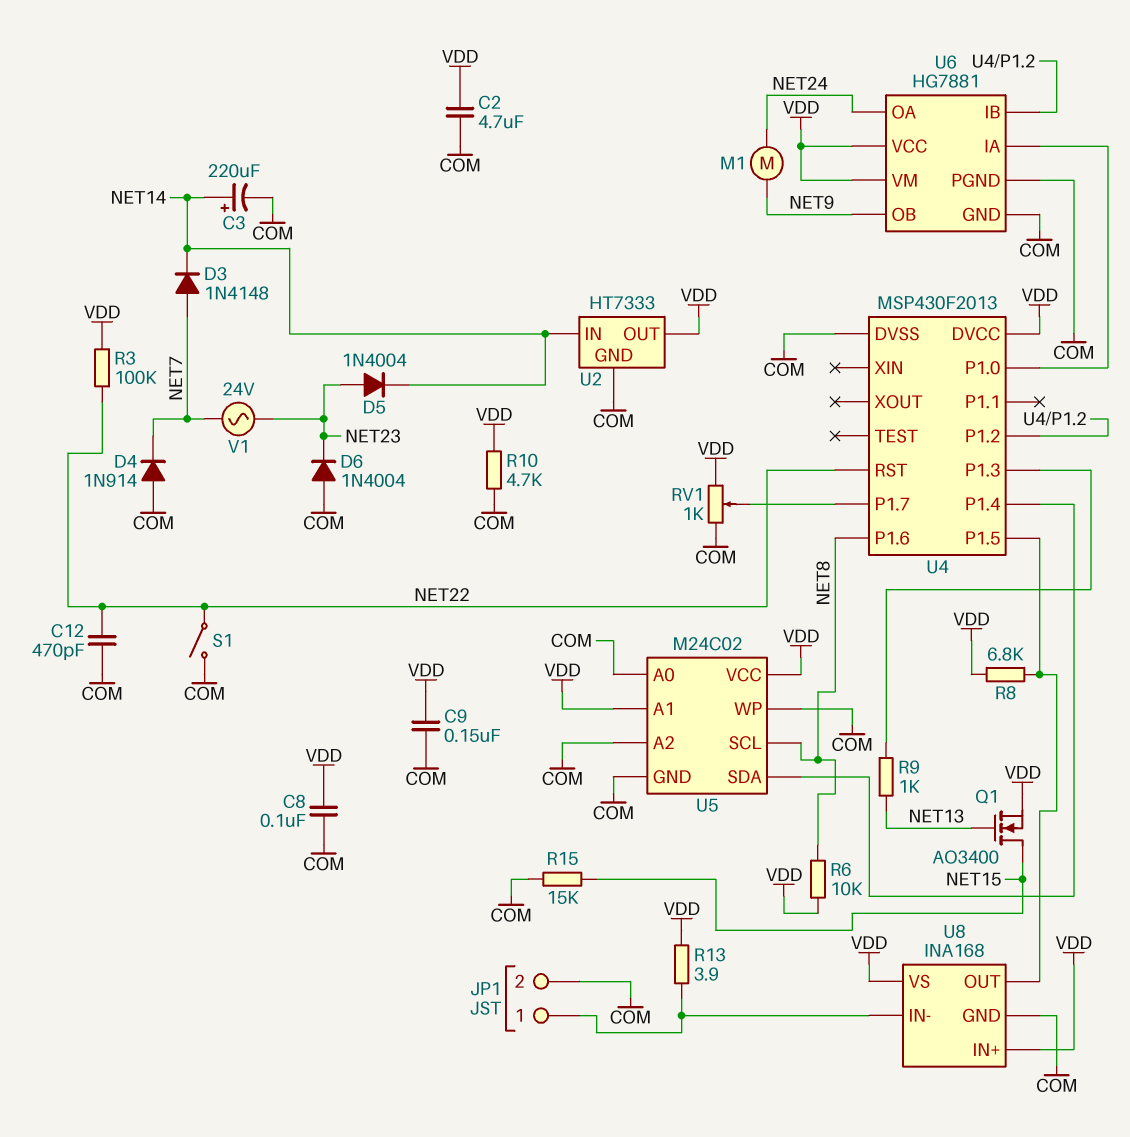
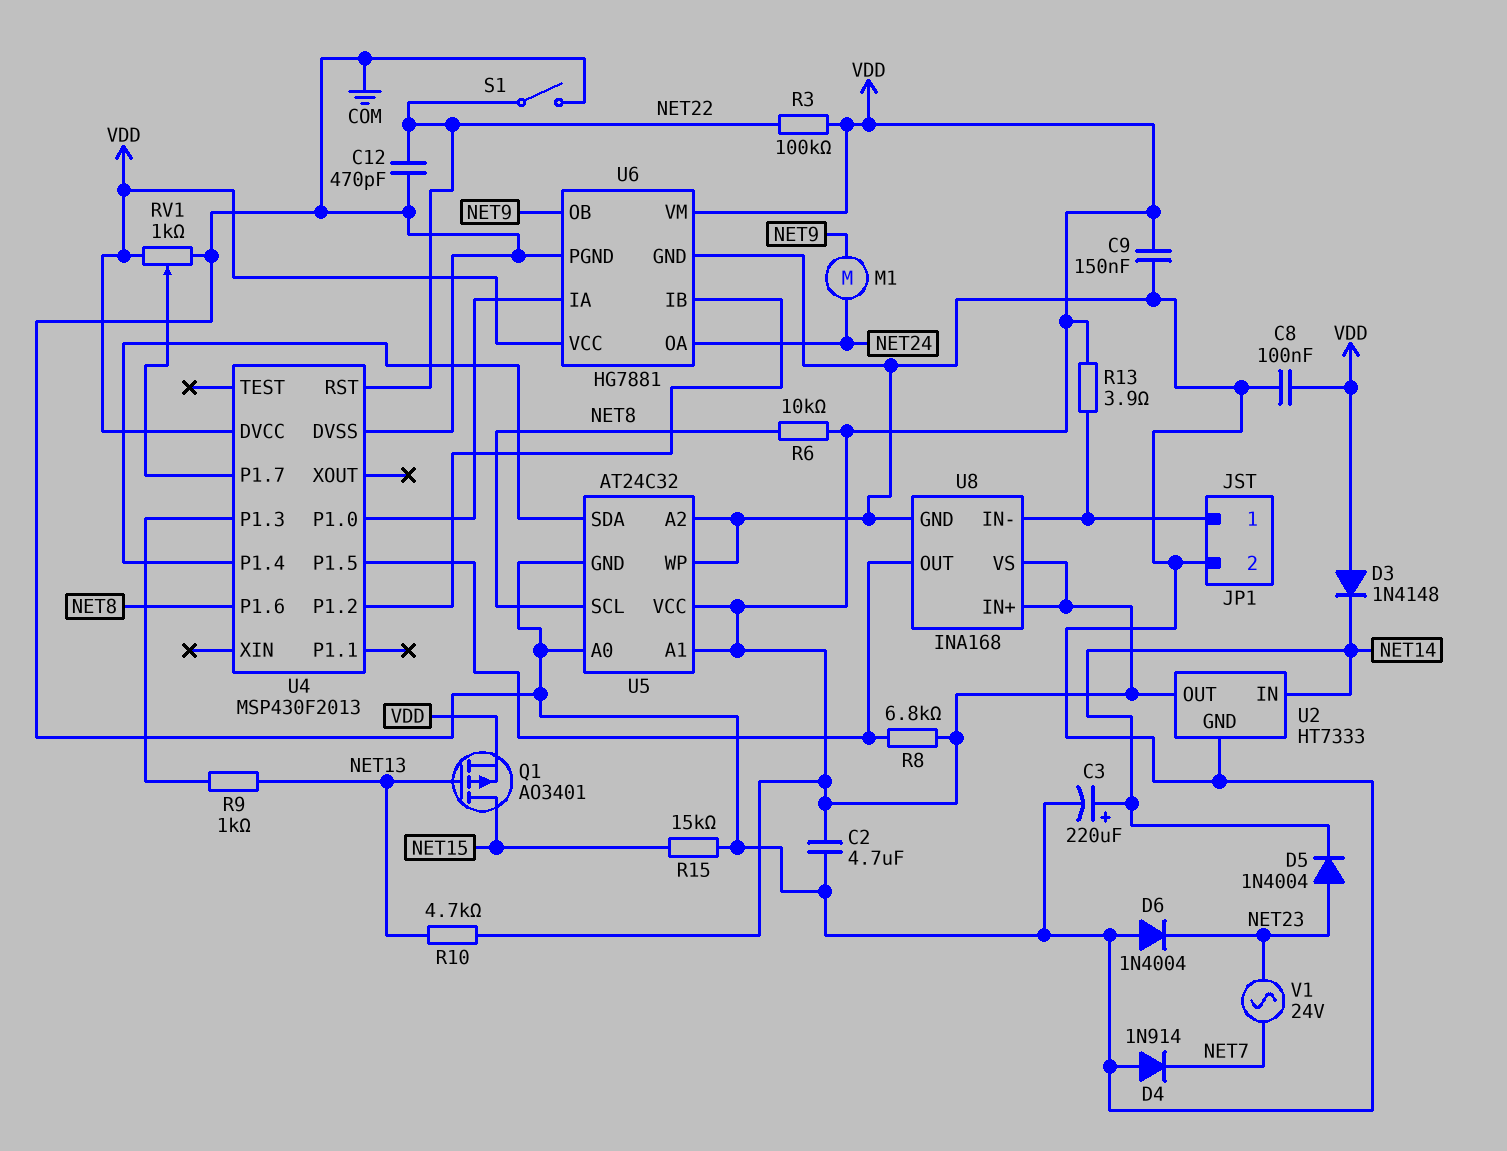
D3: diode 1N4148 (A NET7, K NET14) -> diode 1N4148 (A VDD, K NET14)
Q1: NMOS AO3400 (G NET13, D NET15, S VDD) -> PMOS AO3401 (G NET13, D NET15, S VDD)
R10: 4.7k (COM, VDD) -> 4.7k (NET13, VDD)
U5: M24C02 -> AT24C32

